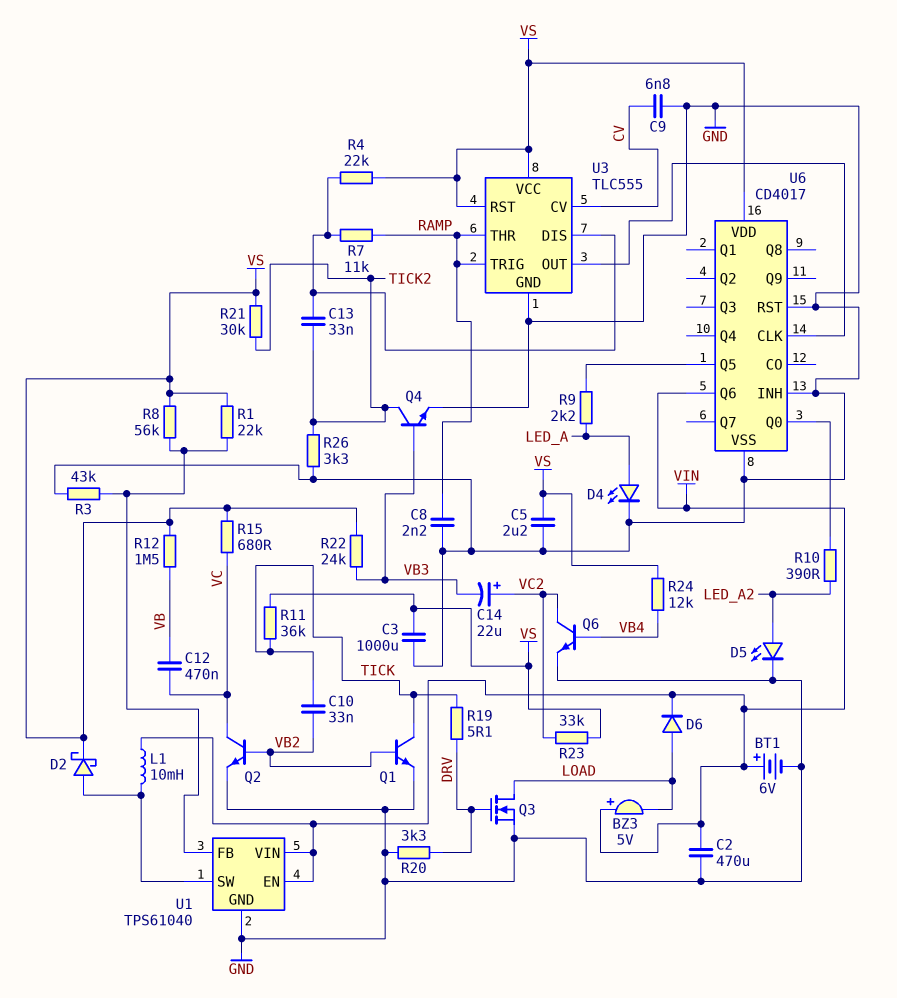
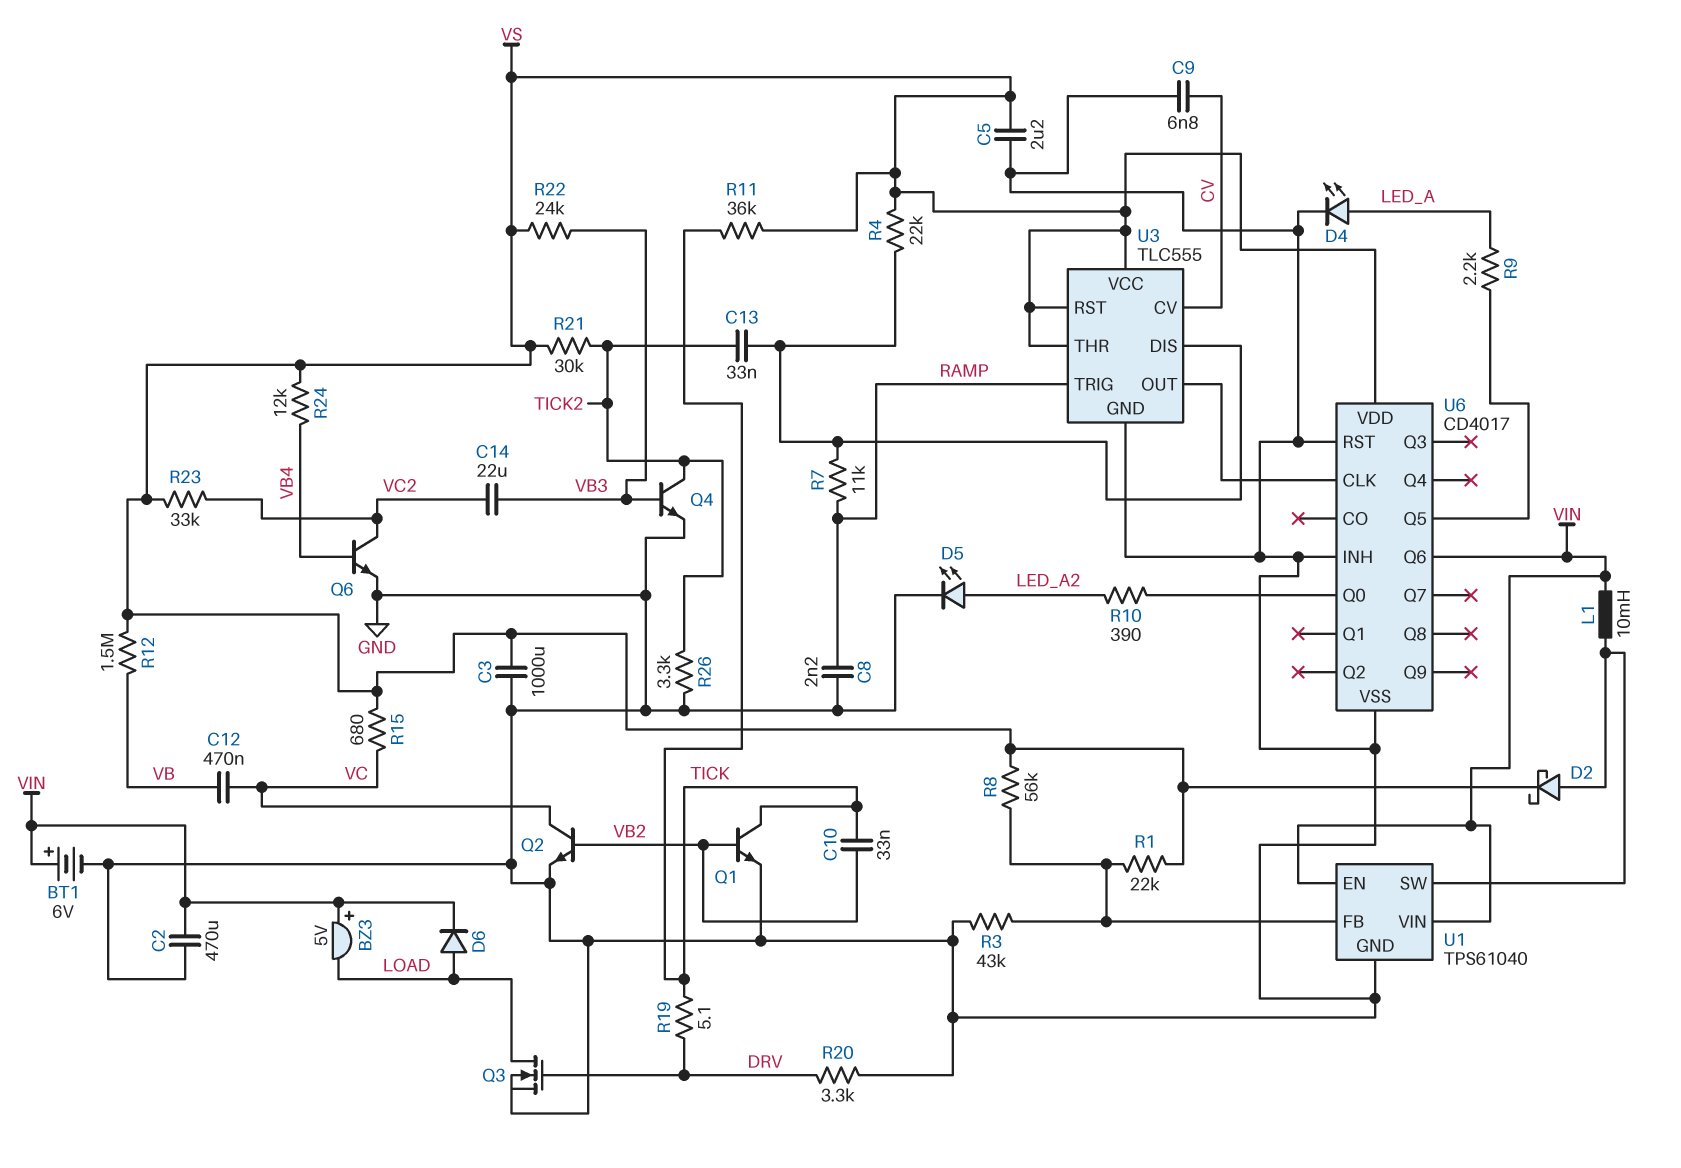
C14: 22uF (plus VC2, minus VB3) -> 22uF (VB3, VC2)
U3 pin THR: RAMP -> VS

